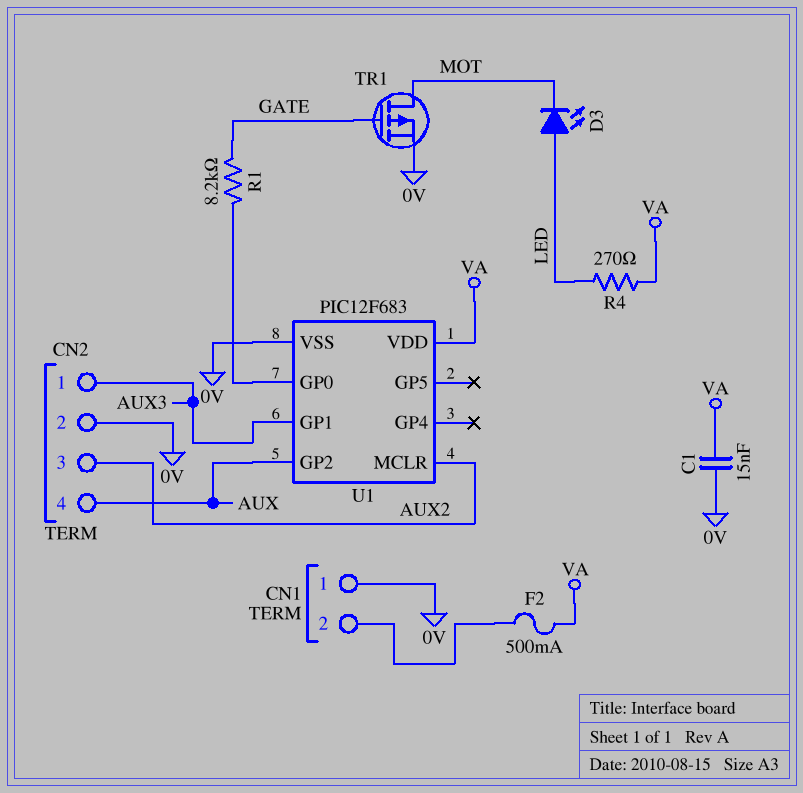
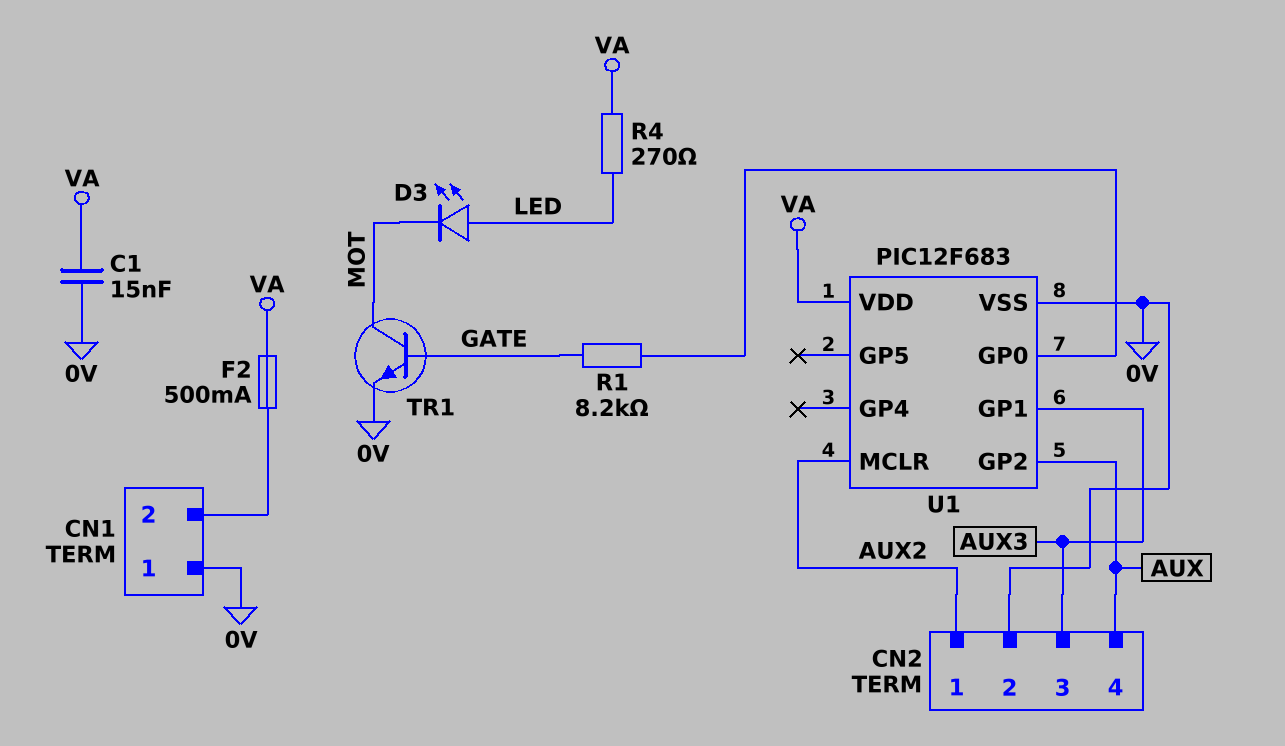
CN2 pin 1: AUX3 -> AUX2
CN2 pin 3: AUX2 -> AUX3
TR1: PMOS (G GATE, D MOT, S 0V) -> NPN (B GATE, C MOT, E 0V)

